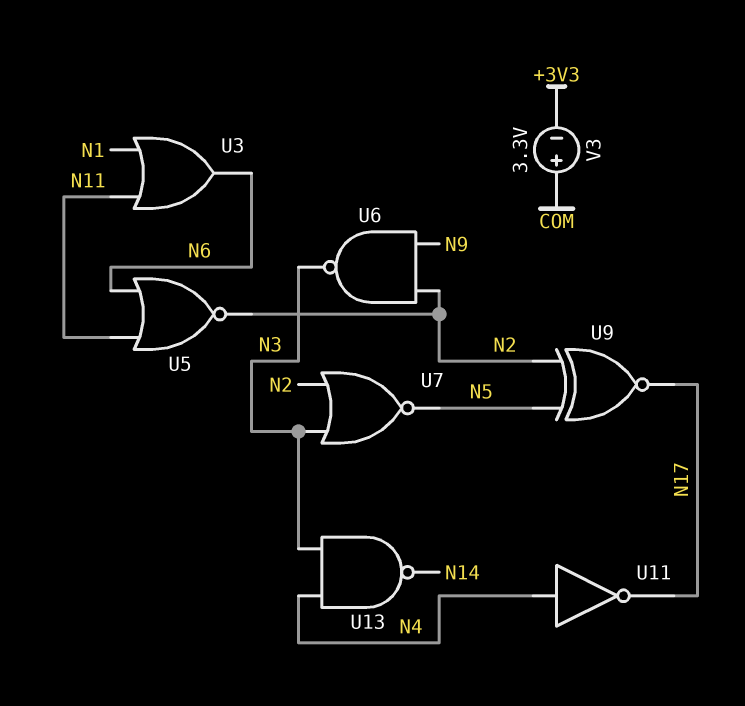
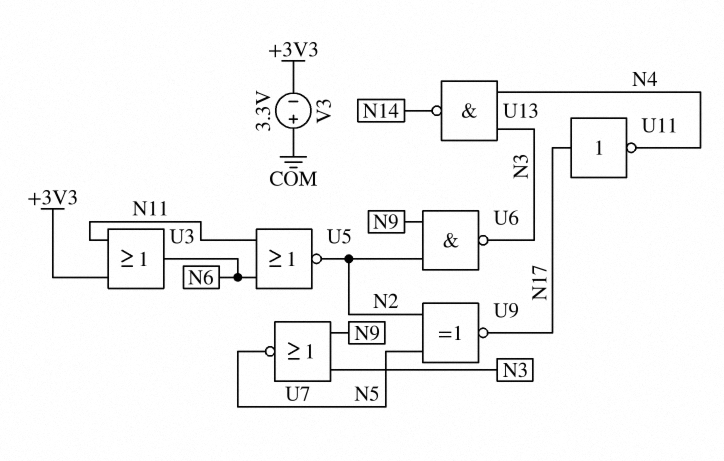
U3: OR (in N1, in N11, out N6) -> OR (in +3V3, in N11, out N6)
U7: NOR (in N2, in N3, out N5) -> NOR (in N3, in N9, out N5)
U11: NOT (in N4, out N17) -> NOT (in N17, out N4)

